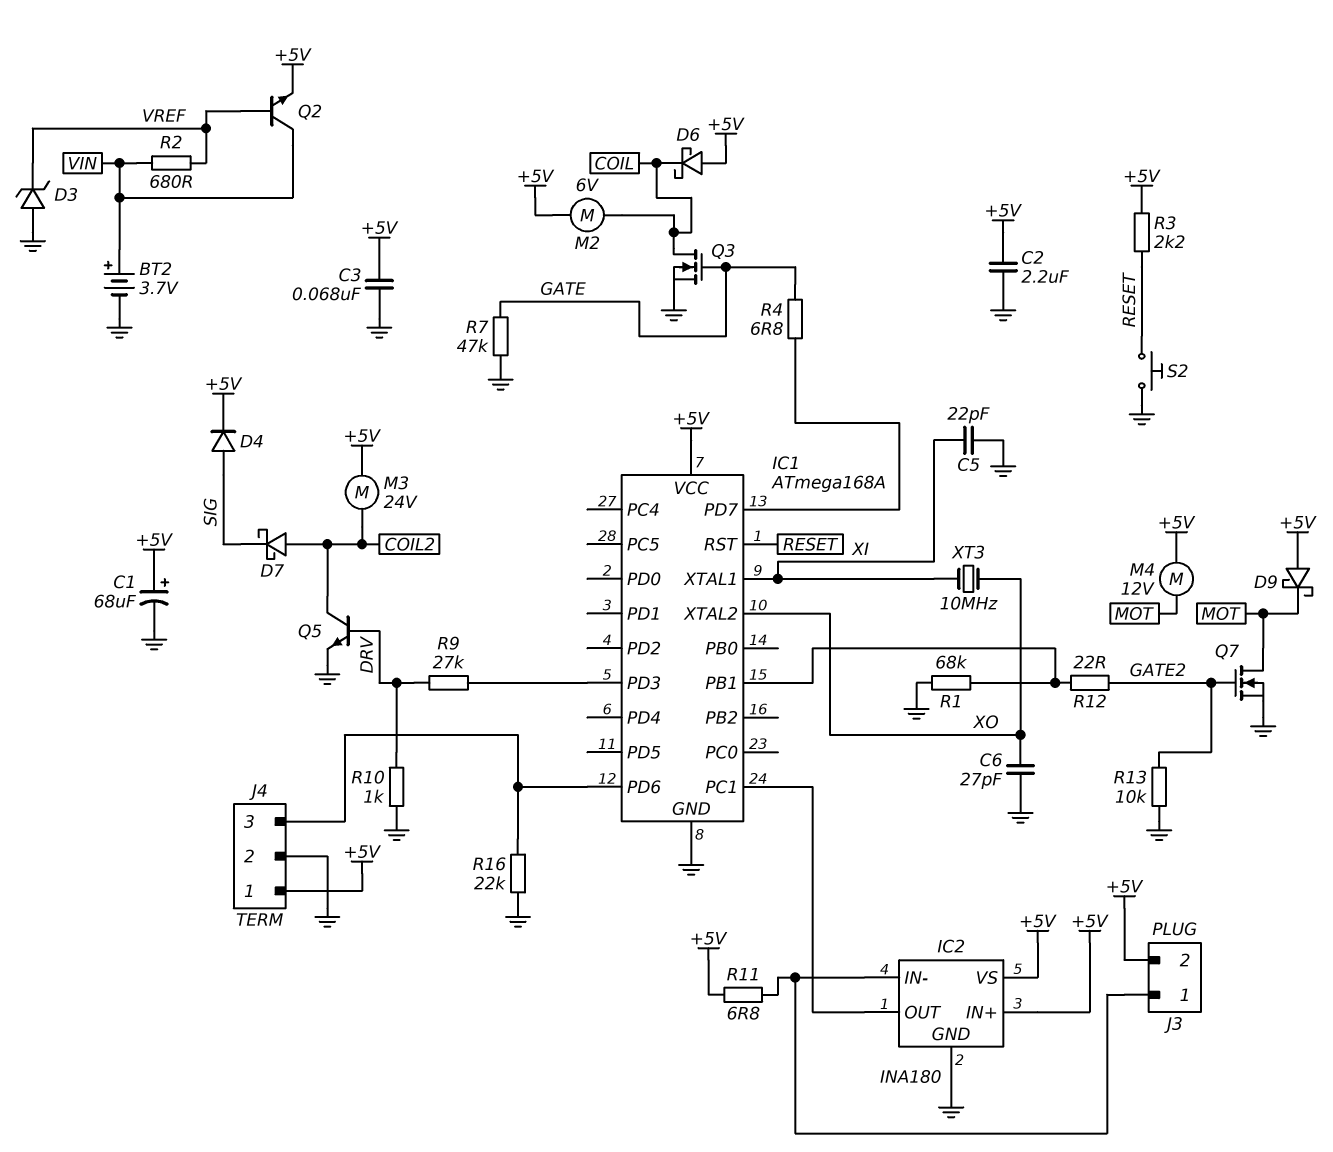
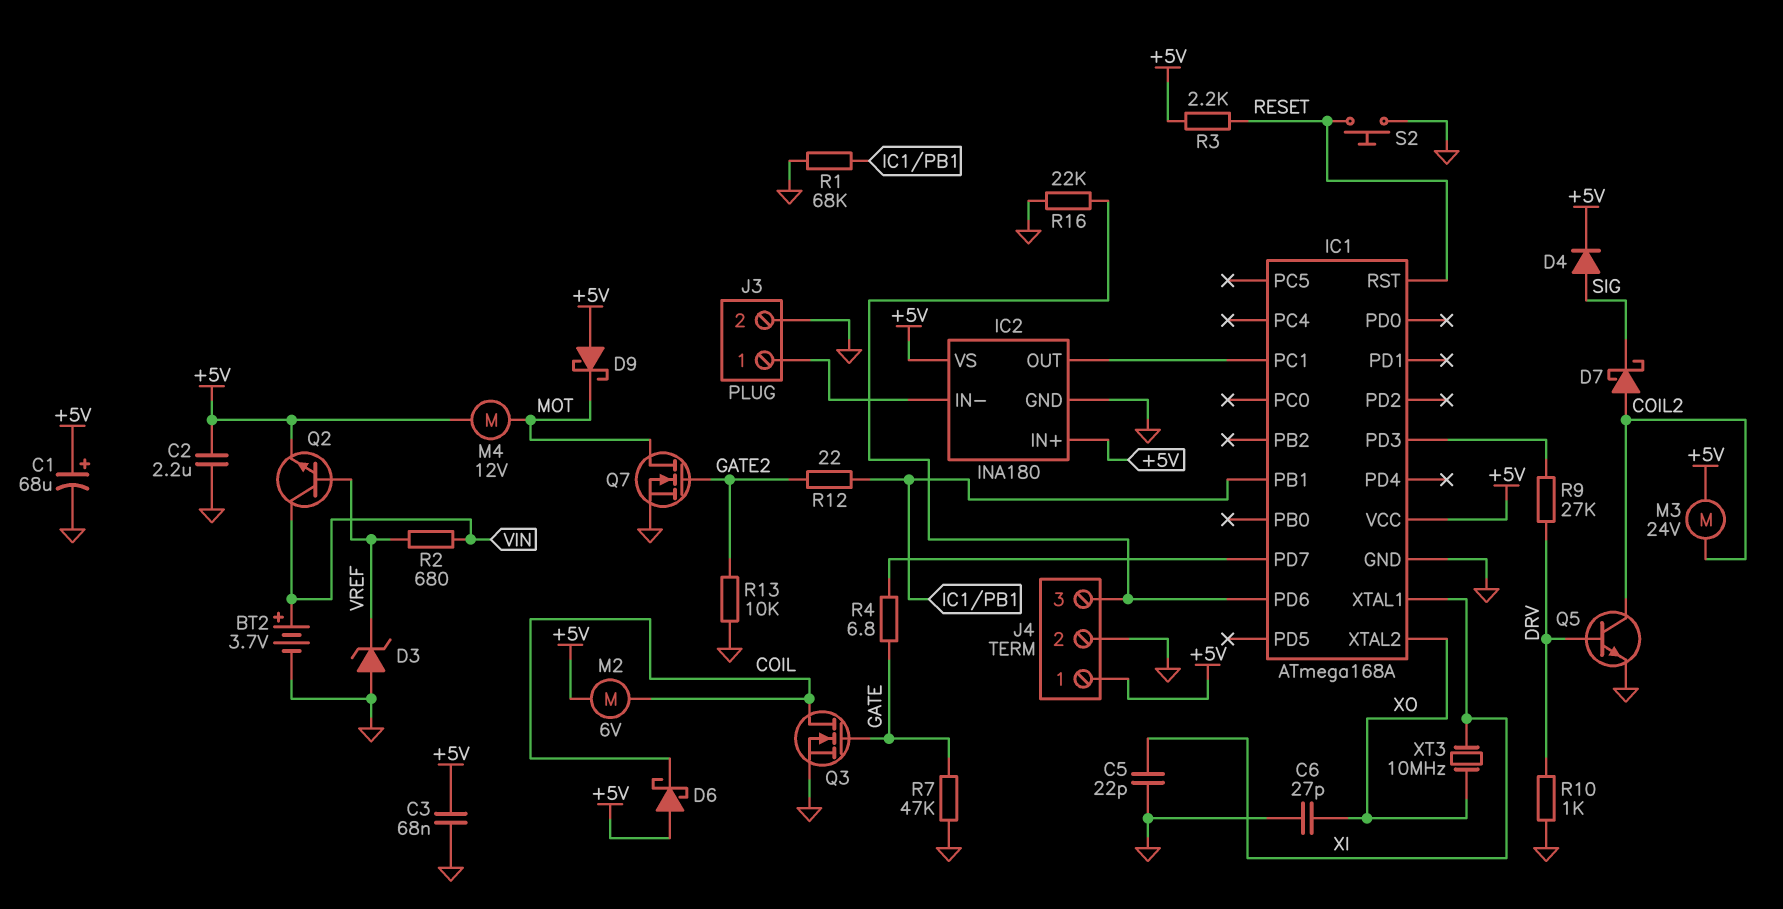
J3 pin 2: +5V -> GND
R11: 6.8 (+5V, IC2/IN-) -> none

